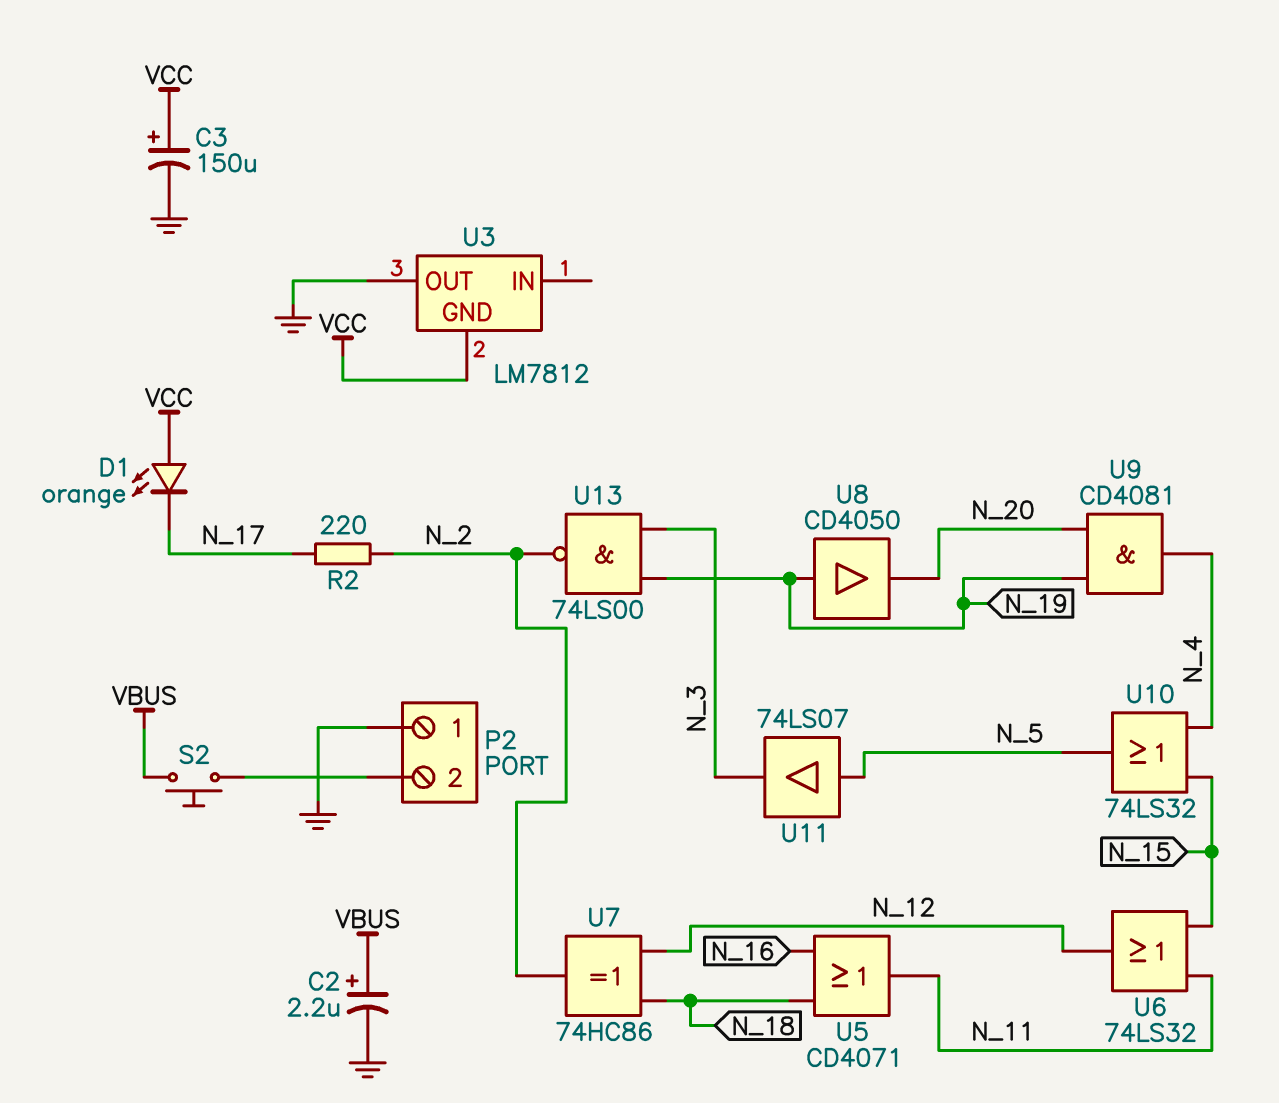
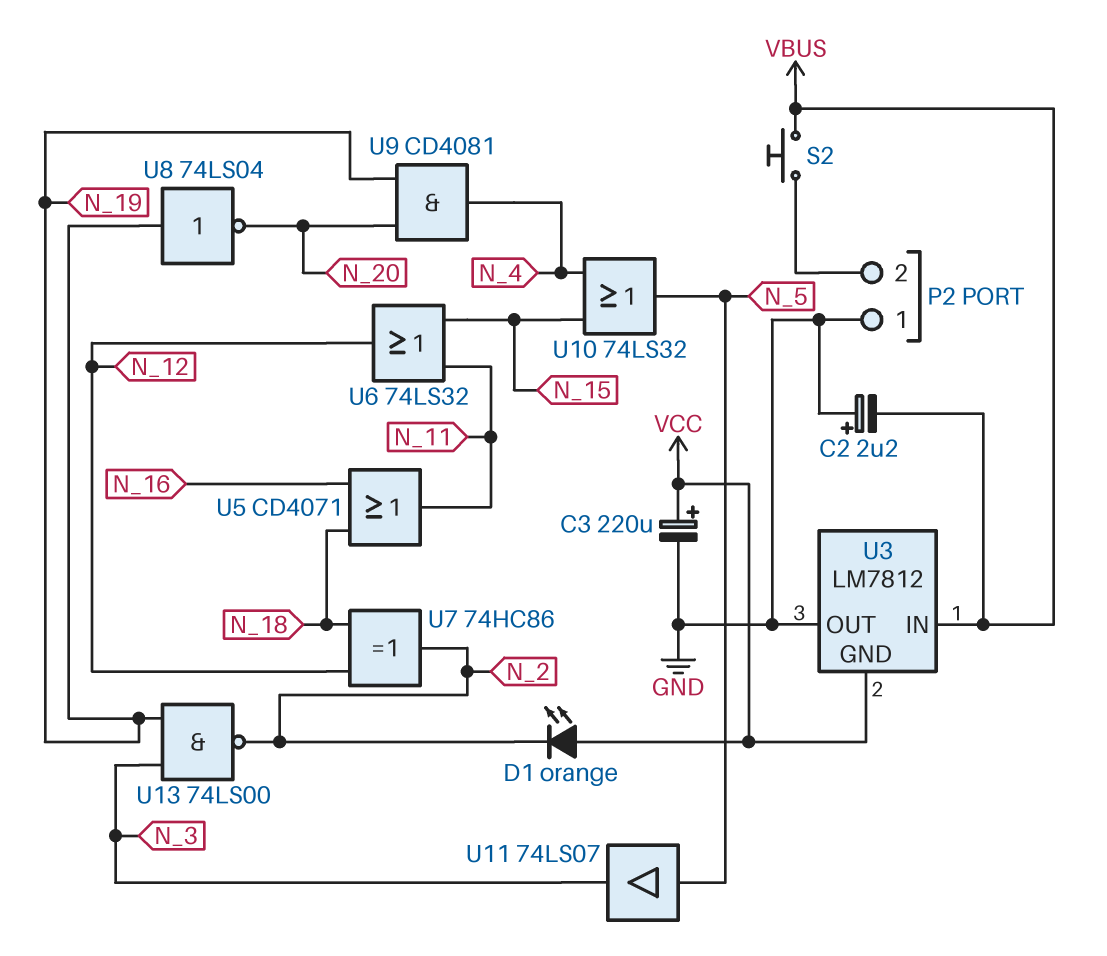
C2: 2.2uF (plus VBUS, minus GND) -> 2.2uF (plus GND, minus VBUS)
C3: 150uF (plus VCC, minus GND) -> 220uF (plus VCC, minus GND)
D1: LED orange (A VCC, K N_17) -> LED orange (A VCC, K N_2)
R2: 220 (N_2, N_17) -> none
U3 pin IN: none -> VBUS
U8: buffer CD4050 (in N_19, out N_20) -> NOT 74LS04 (in N_19, out N_20)

